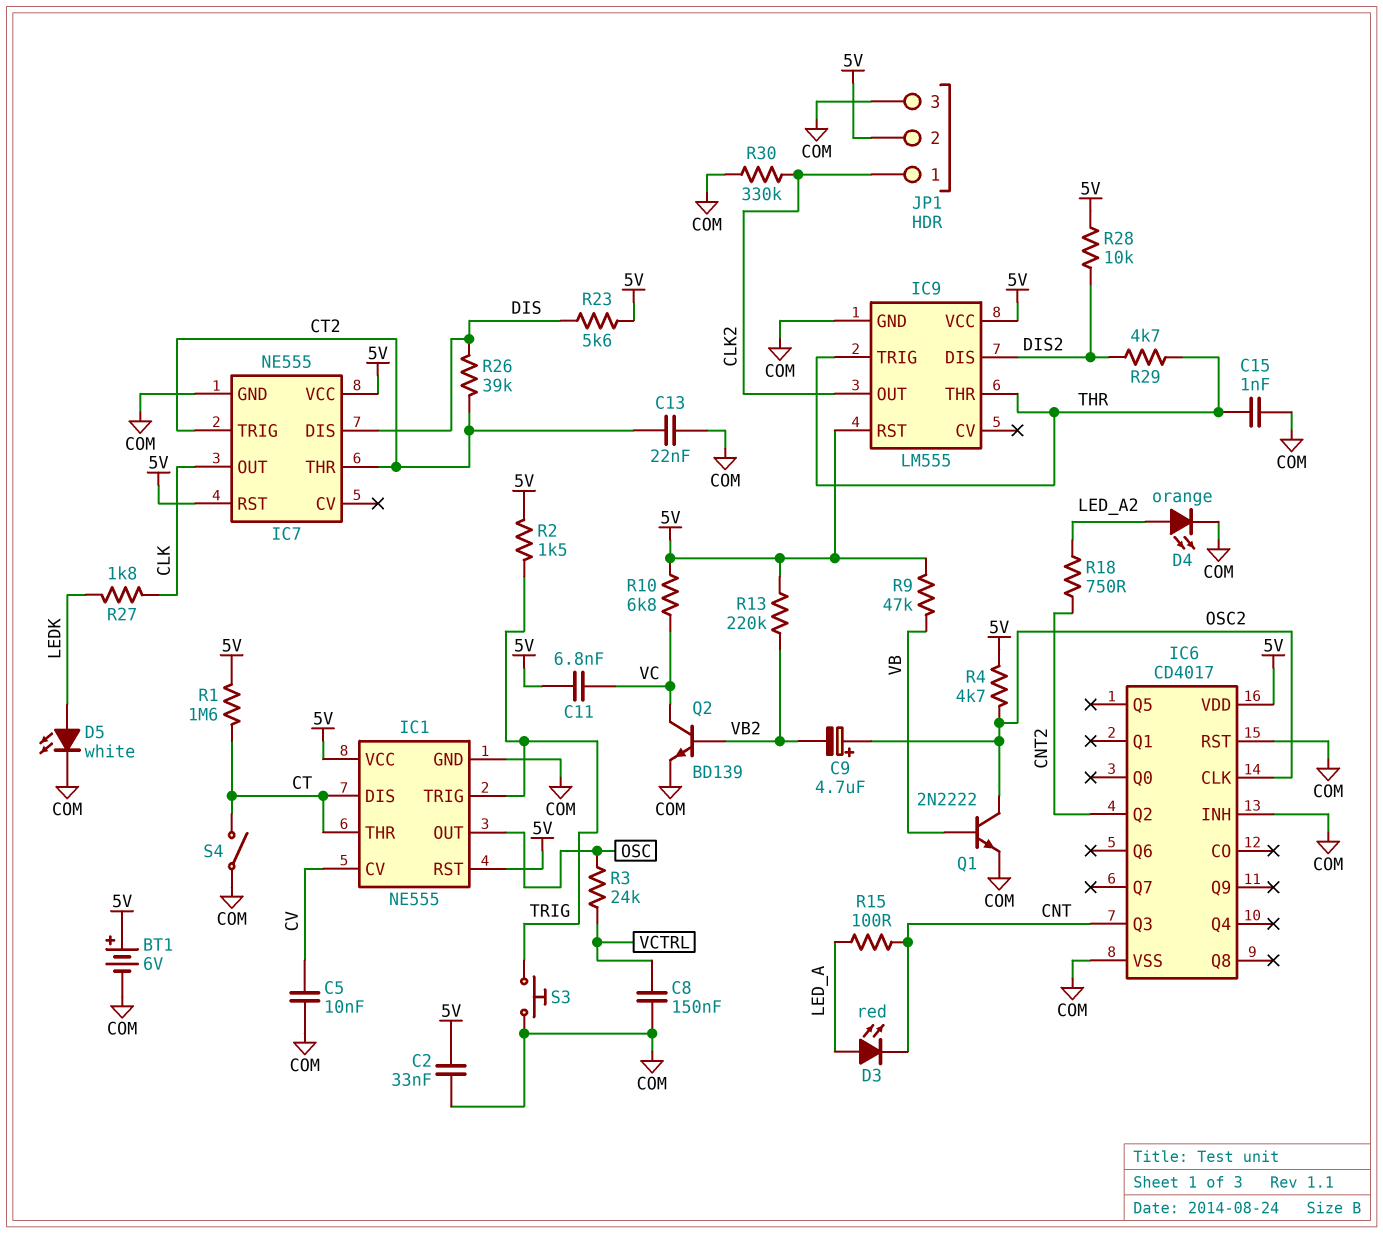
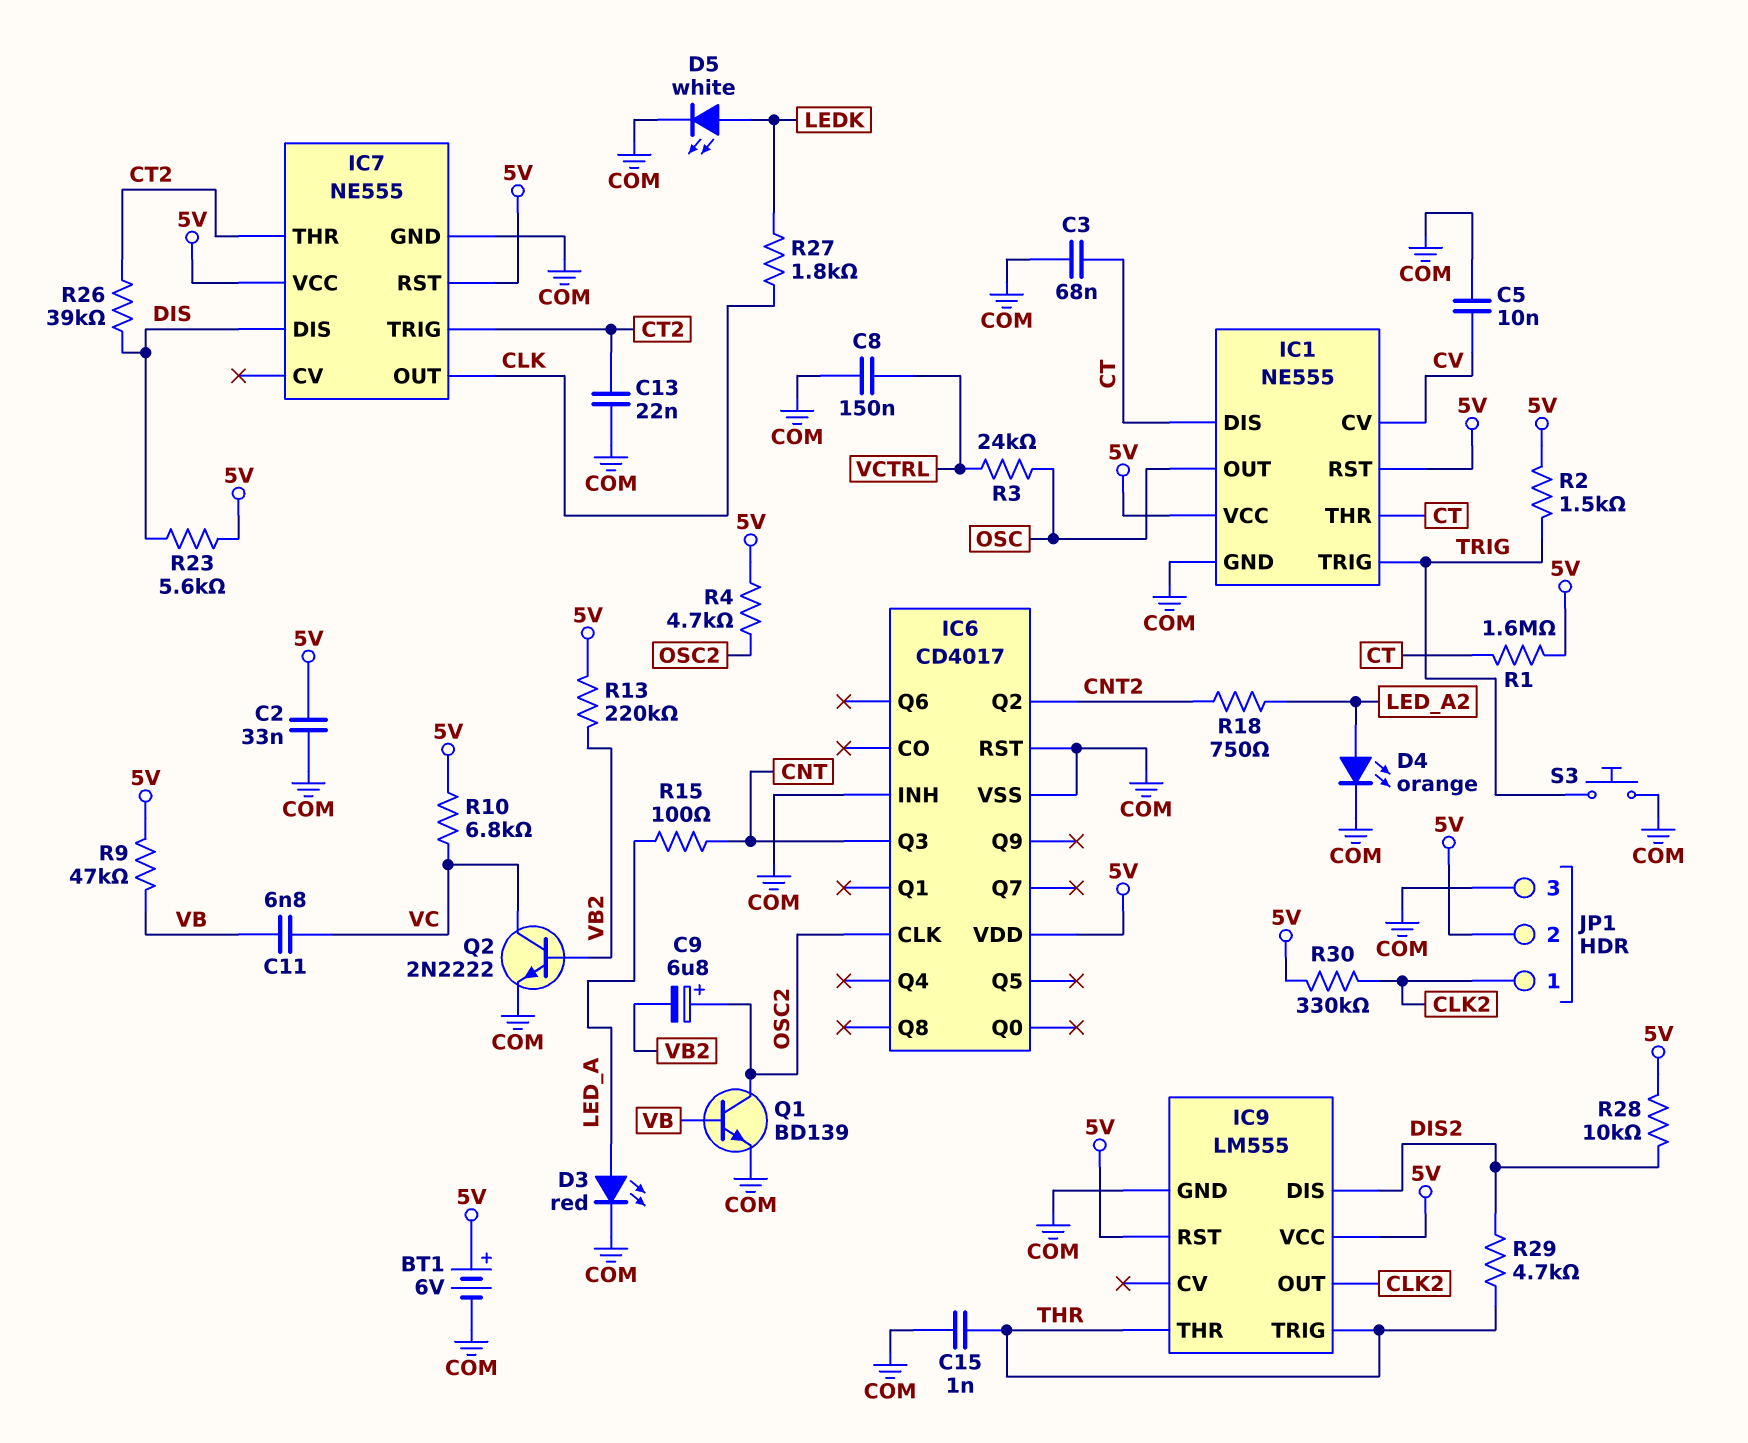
C3: none -> 68nF (COM, CT)
C9: 4.7uF (plus OSC2, minus VB2) -> 6.8uF (plus OSC2, minus VB2)
C11: 6.8nF (5V, VC) -> 6.8nF (VB, VC)
D3: LED red (A LED_A, K CNT) -> LED red (A LED_A, K COM)
Q1: NPN 2N2222 (B VB, C OSC2, E COM) -> NPN BD139 (B VB, C OSC2, E COM)
Q2: NPN BD139 (B VB2, C VC, E COM) -> NPN 2N2222 (B VB2, C VC, E COM)
R30: 330k (CLK2, COM) -> 330k (5V, CLK2)
S4: switch (COM, CT) -> none

